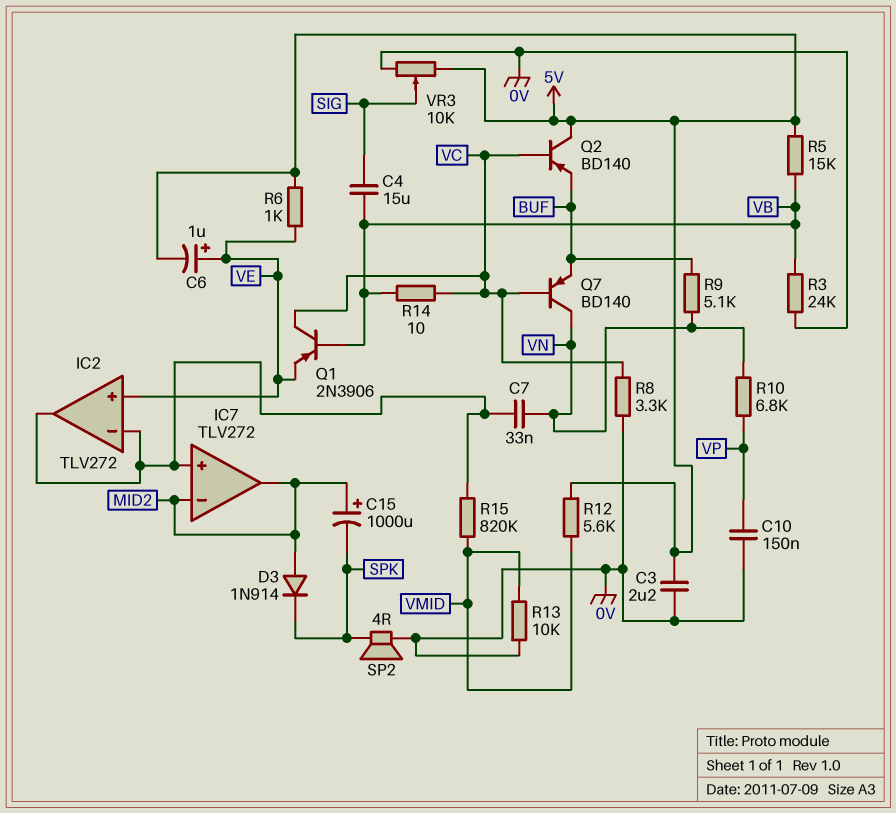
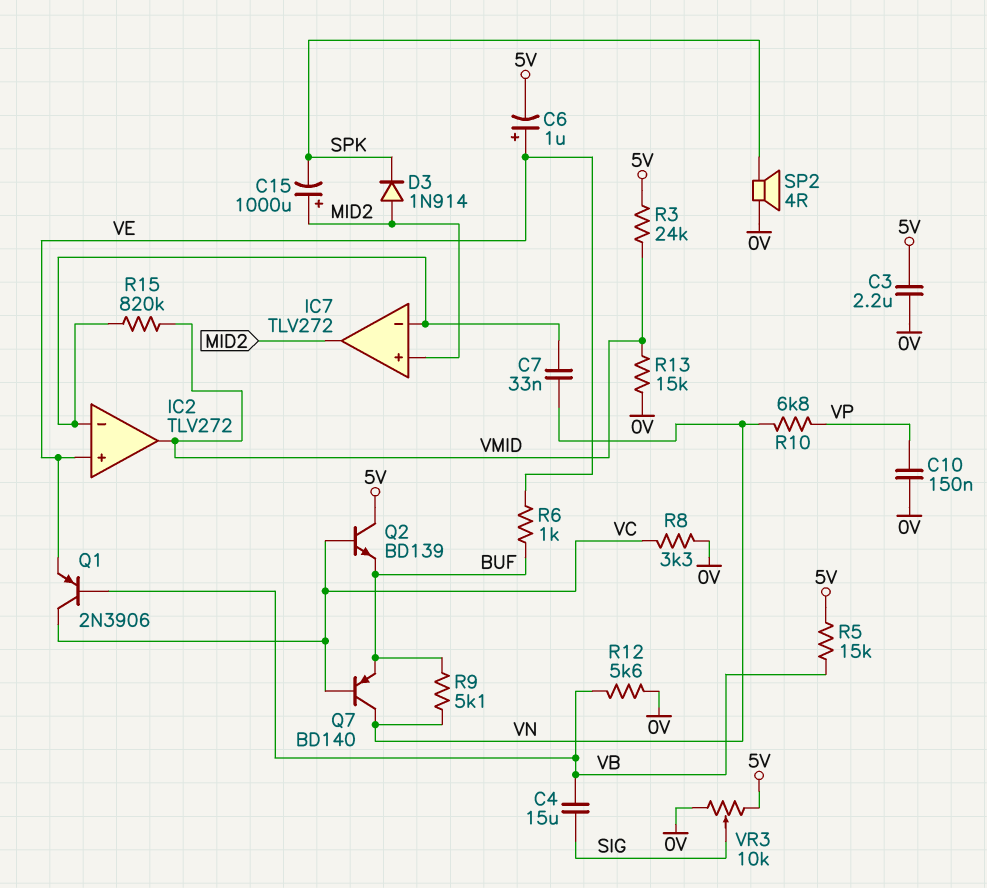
IC2 pin out: IC2/in- -> VMID
IC7 pin in+: IC2/in- -> MID2
IC7 pin in-: MID2 -> IC2/in-
Q2: PNP BD140 (B VC, C 5V, E BUF) -> NPN BD139 (B VC, C 5V, E BUF)
R3: 24k (0V, VB) -> 24k (5V, VMID)
R6: 1k (5V, VE) -> 1k (BUF, VE)
R12: 5.6k (5V, VMID) -> 5.6k (0V, VB)
R13: 10k (0V, VMID) -> 15k (0V, VMID)
R14: 10 (VB, VC) -> none

